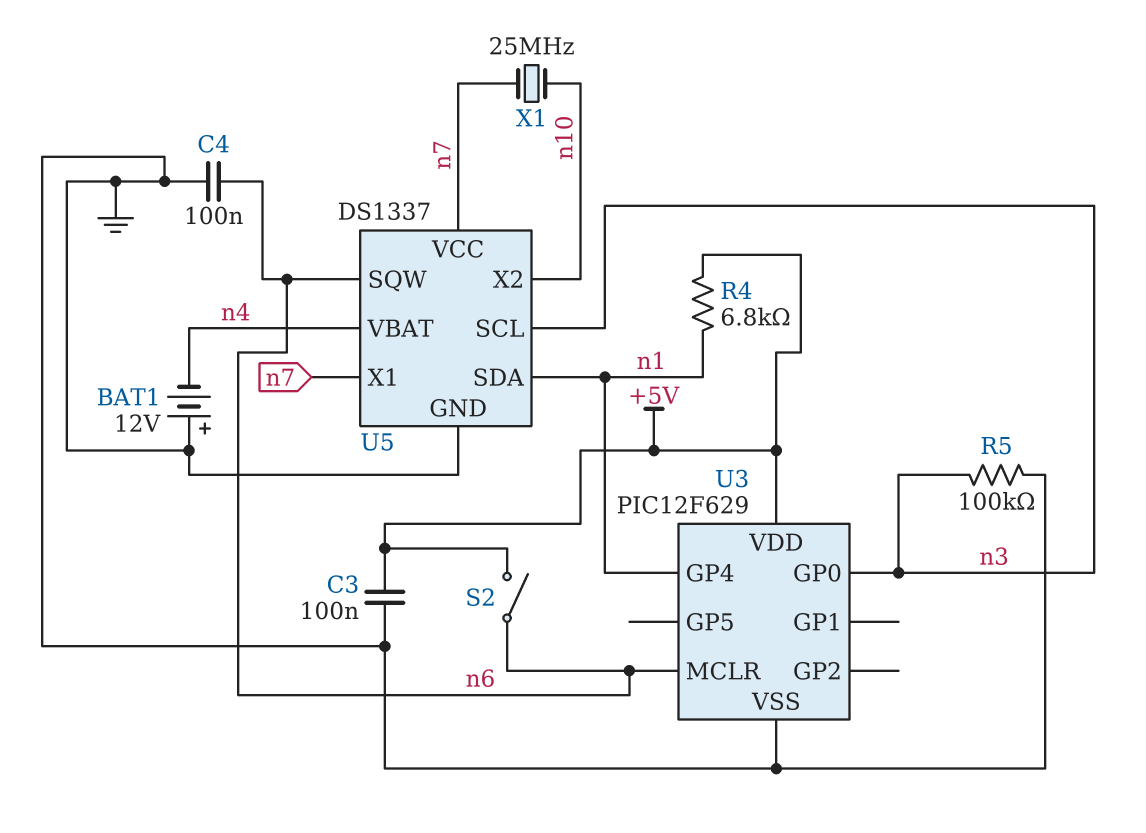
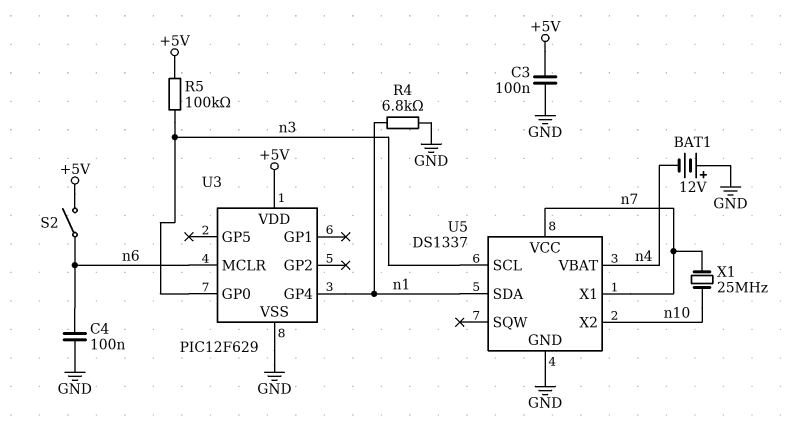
R4: 6.8k (+5V, n1) -> 6.8k (GND, n1)
R5: 100k (GND, n3) -> 100k (+5V, n3)
U5 pin SQW: n6 -> none

